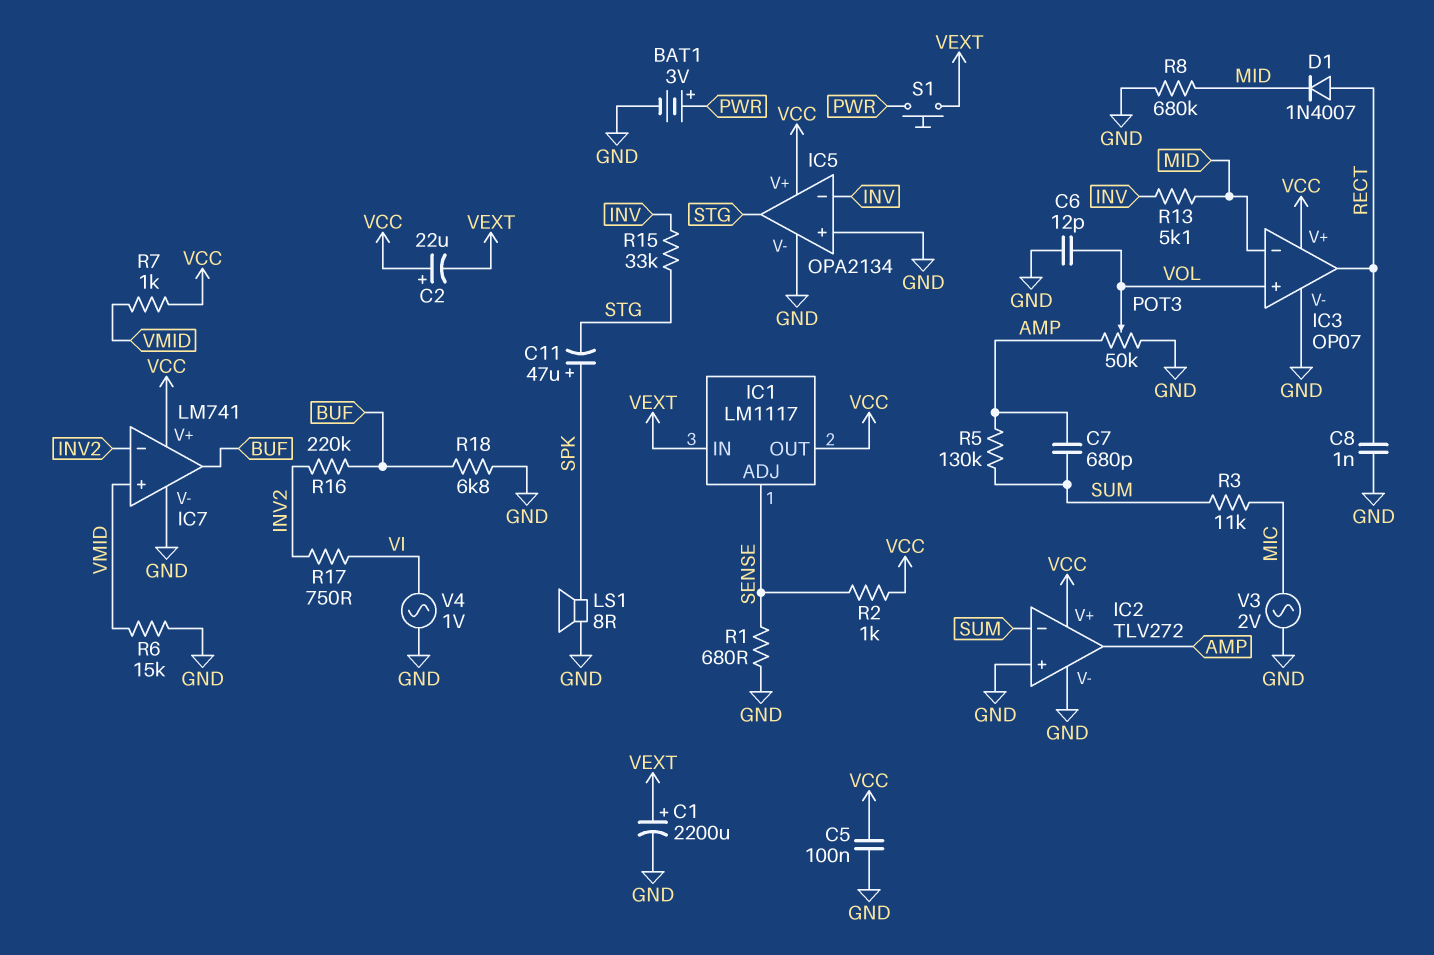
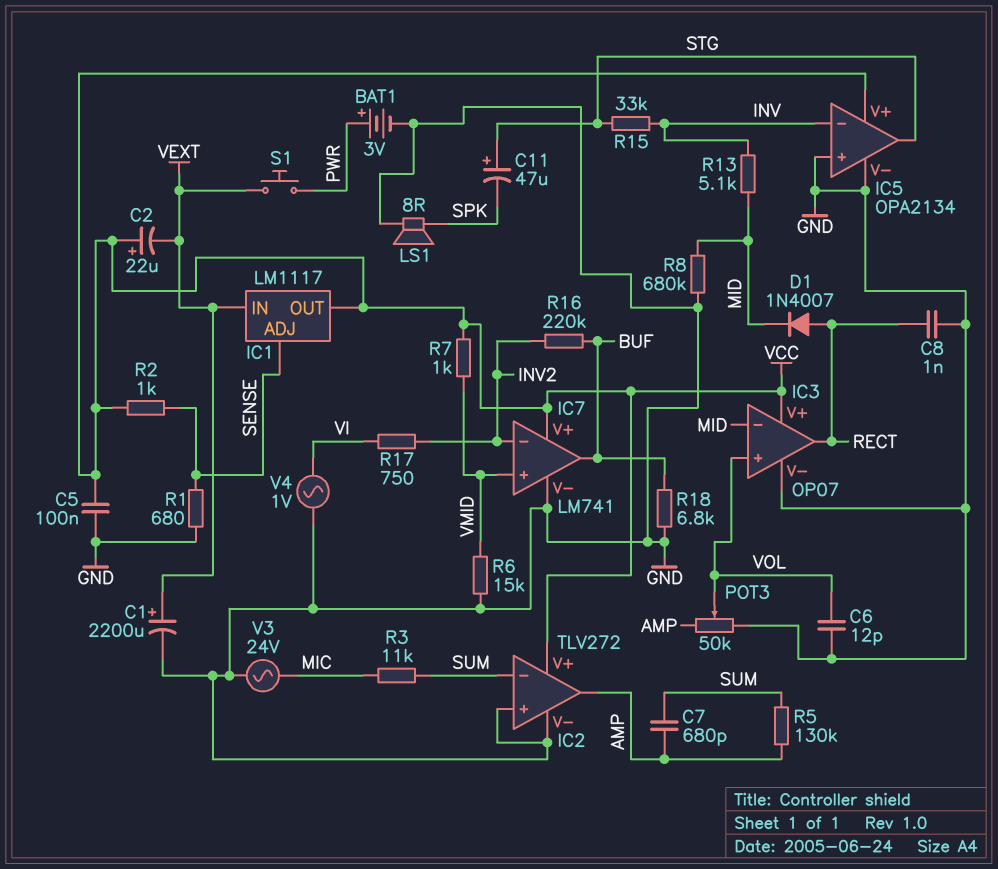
C11: 47uF (plus SPK, minus STG) -> 47uF (plus STG, minus SPK)
V3: AC 2V (GND, MIC) -> AC 24V (GND, MIC)

